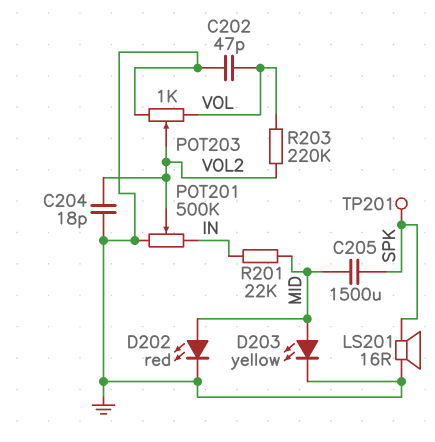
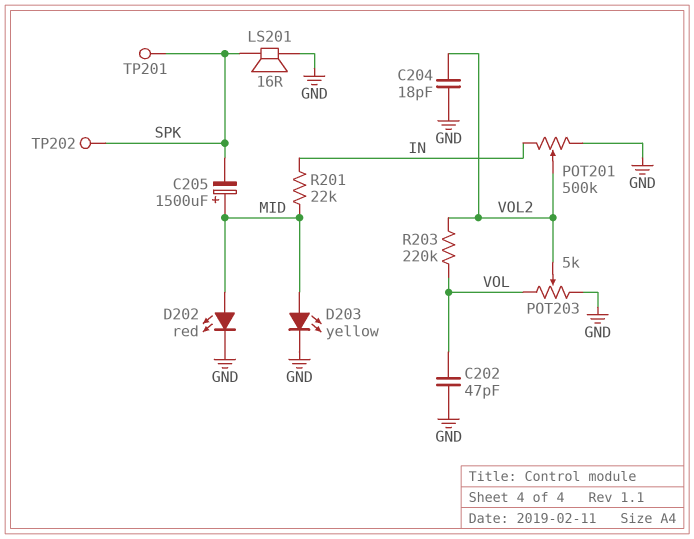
C205: 1500uF (MID, SPK) -> 1500uF (plus MID, minus SPK)
POT203: 1k (GND, VOL, wiper VOL2) -> 5k (GND, VOL, wiper VOL2)
TP202: none -> test point (SPK)

